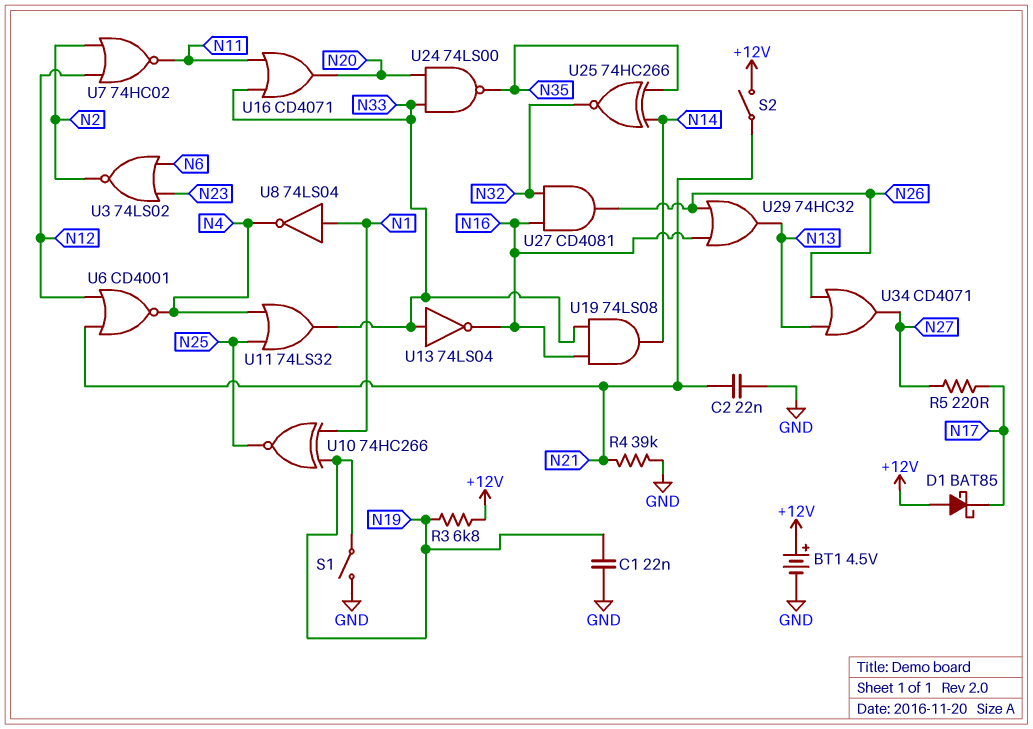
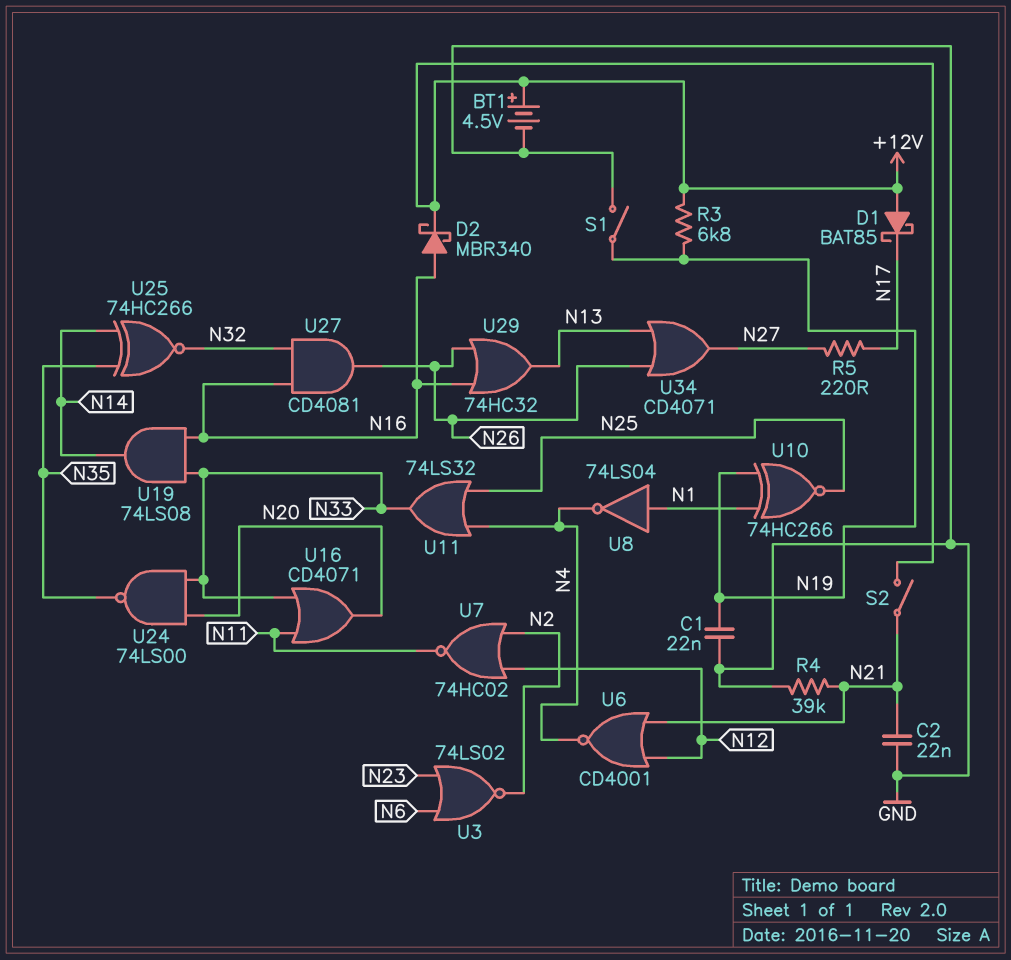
D2: none -> schottky MBR340 (A N16, K +12V)
U13: NOT 74LS04 (in N33, out N16) -> none

